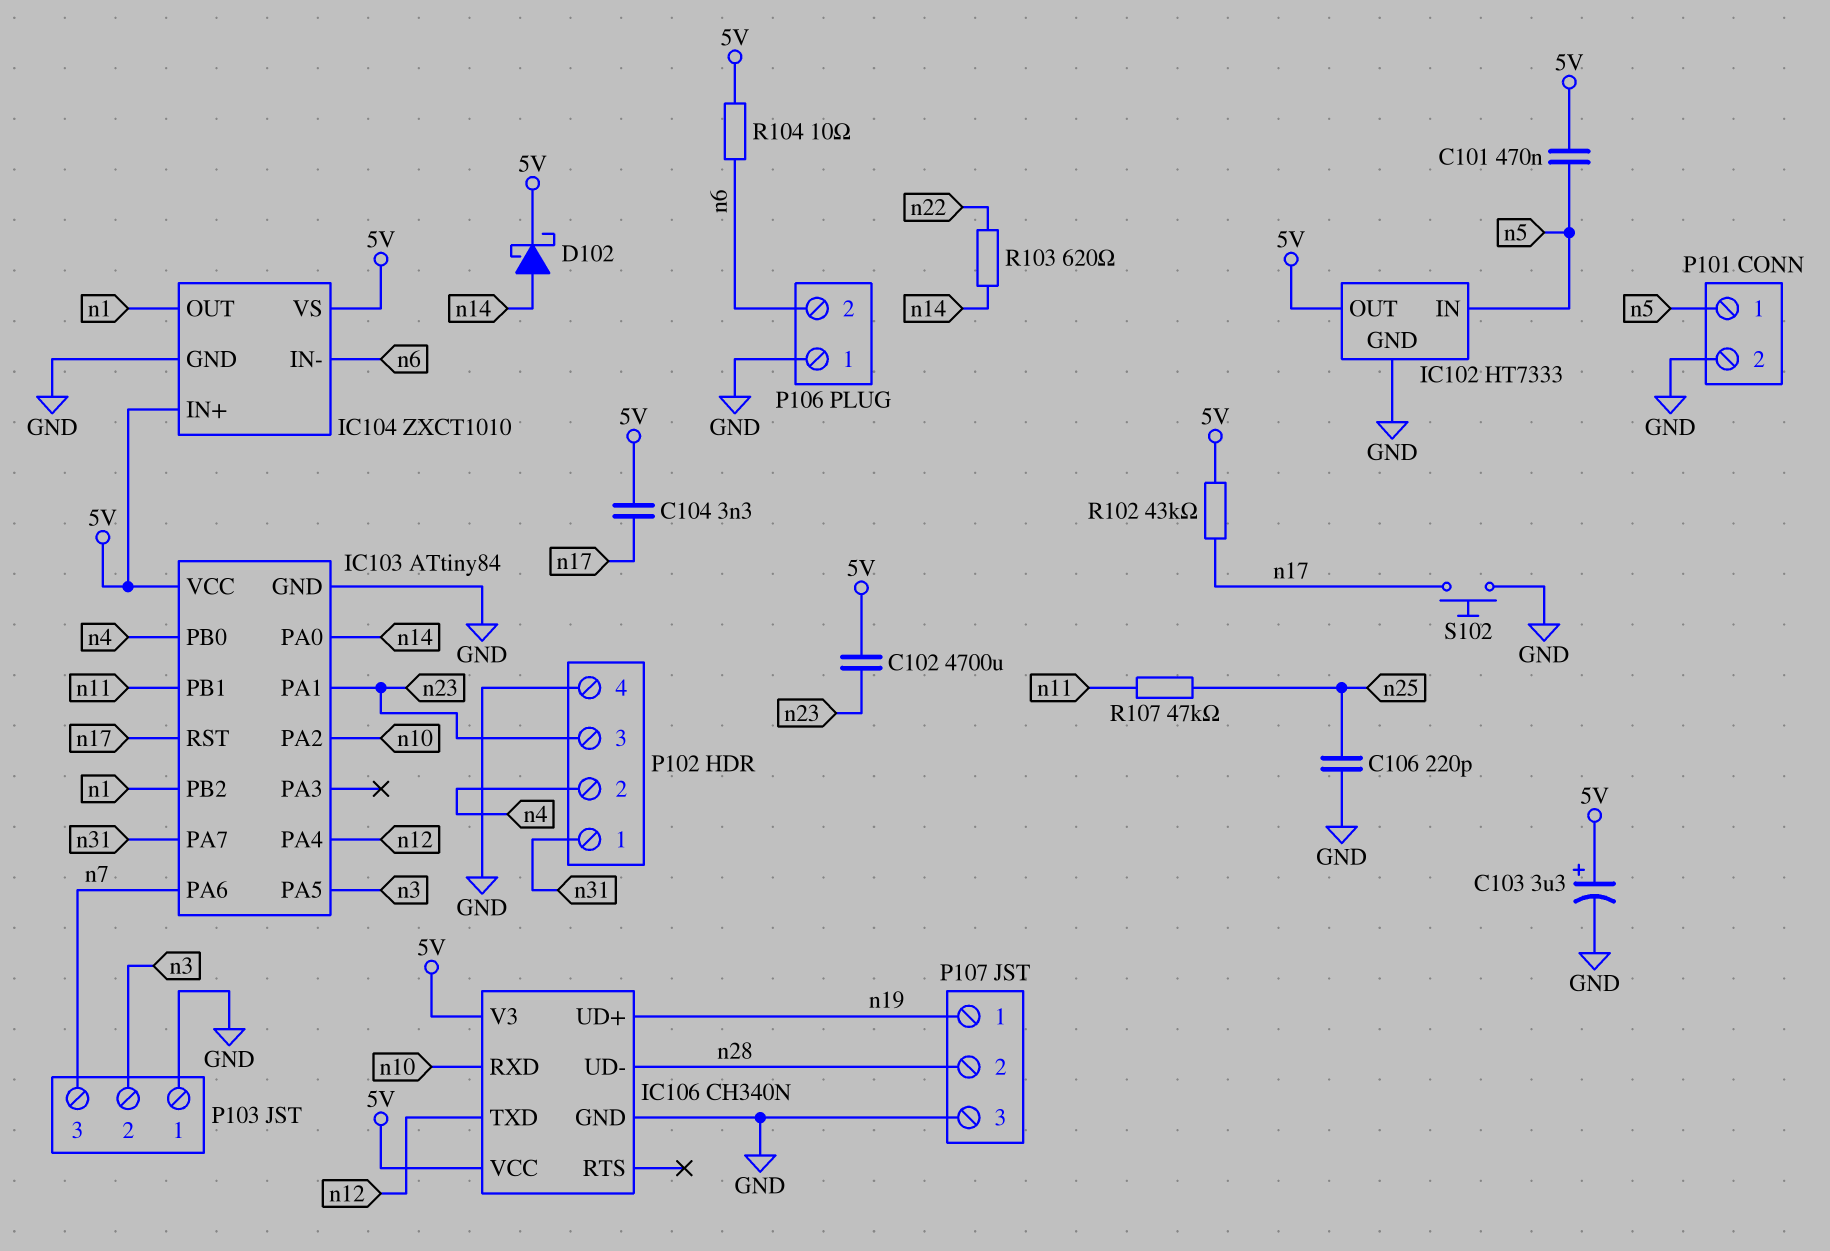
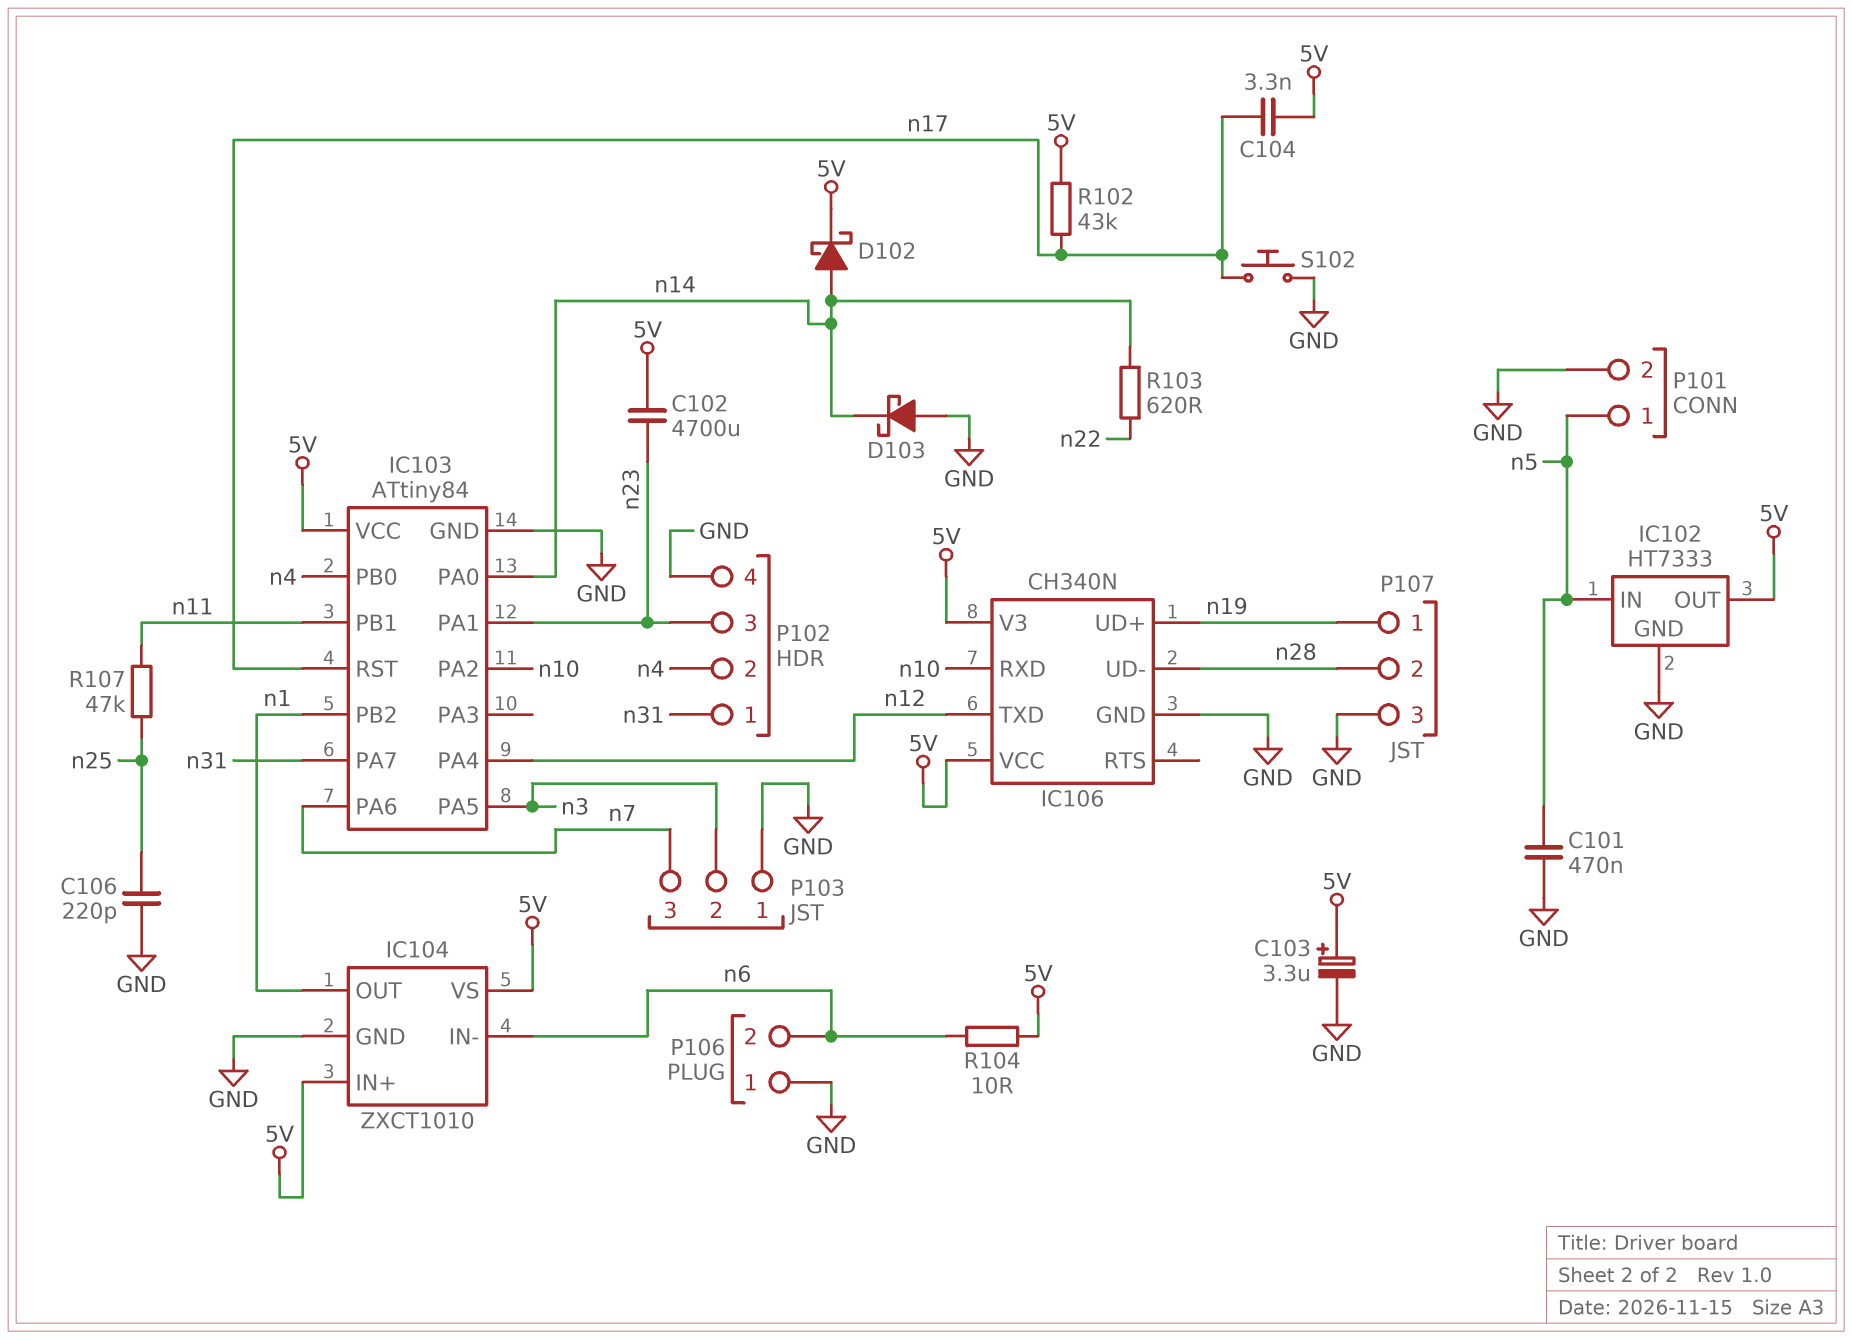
C101: 470nF (5V, n5) -> 470nF (GND, n5)
D103: none -> schottky (A GND, K n14)

